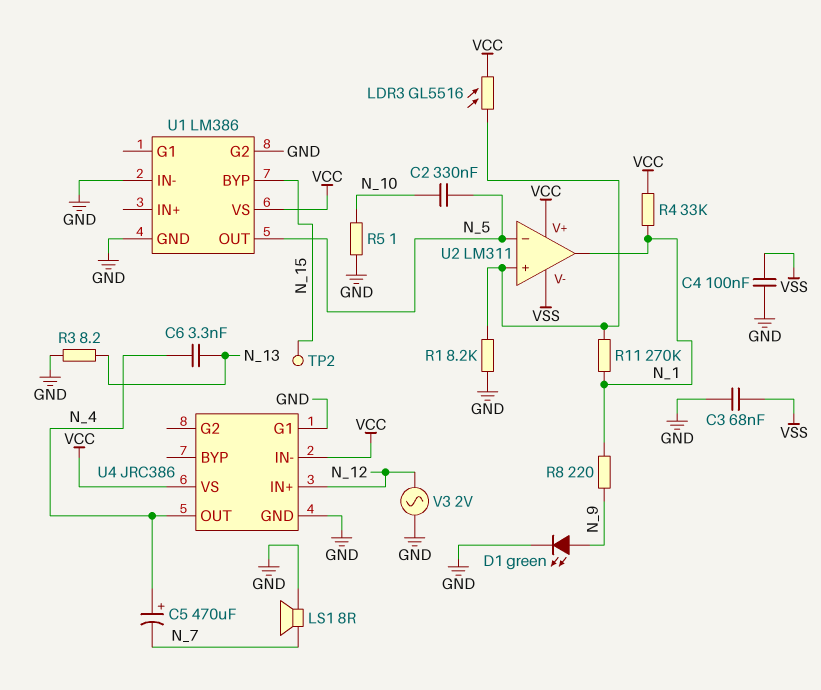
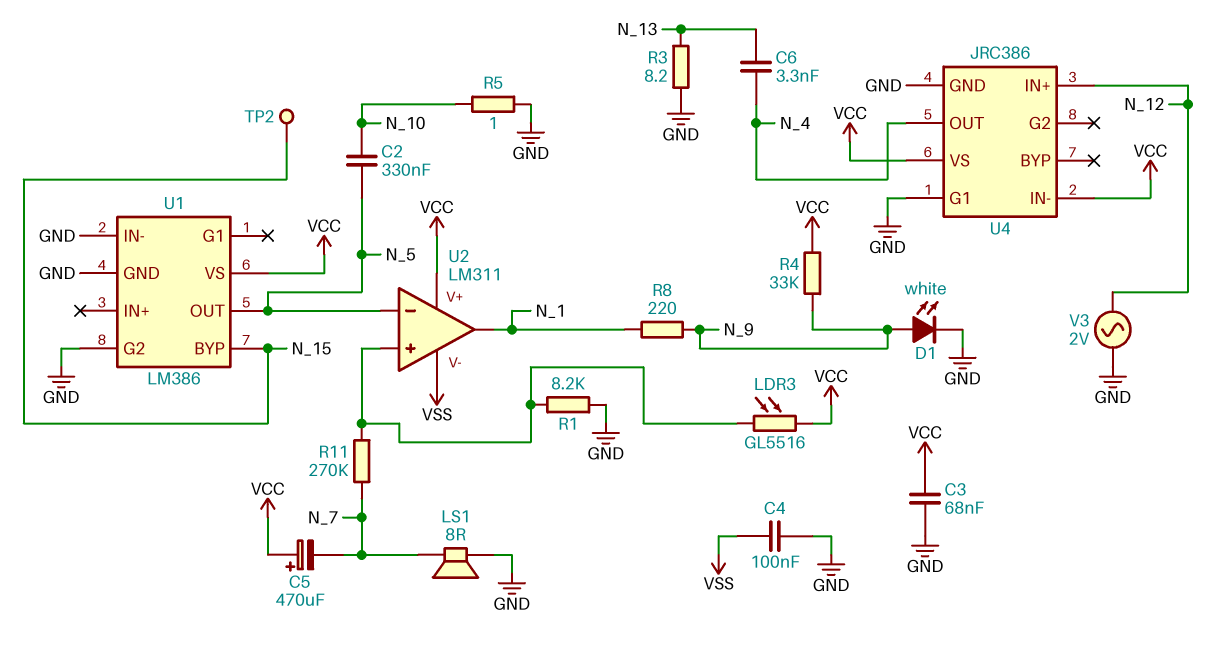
C3: 68nF (GND, VSS) -> 68nF (GND, VCC)
C5: 470uF (plus N_4, minus N_7) -> 470uF (plus VCC, minus N_7)
D1: LED green (A N_9, K GND) -> LED white (A N_9, K GND)
R4: 33k (N_1, VCC) -> 33k (N_9, VCC)
R11: 270k (N_1, U2/in+) -> 270k (N_7, U2/in+)

